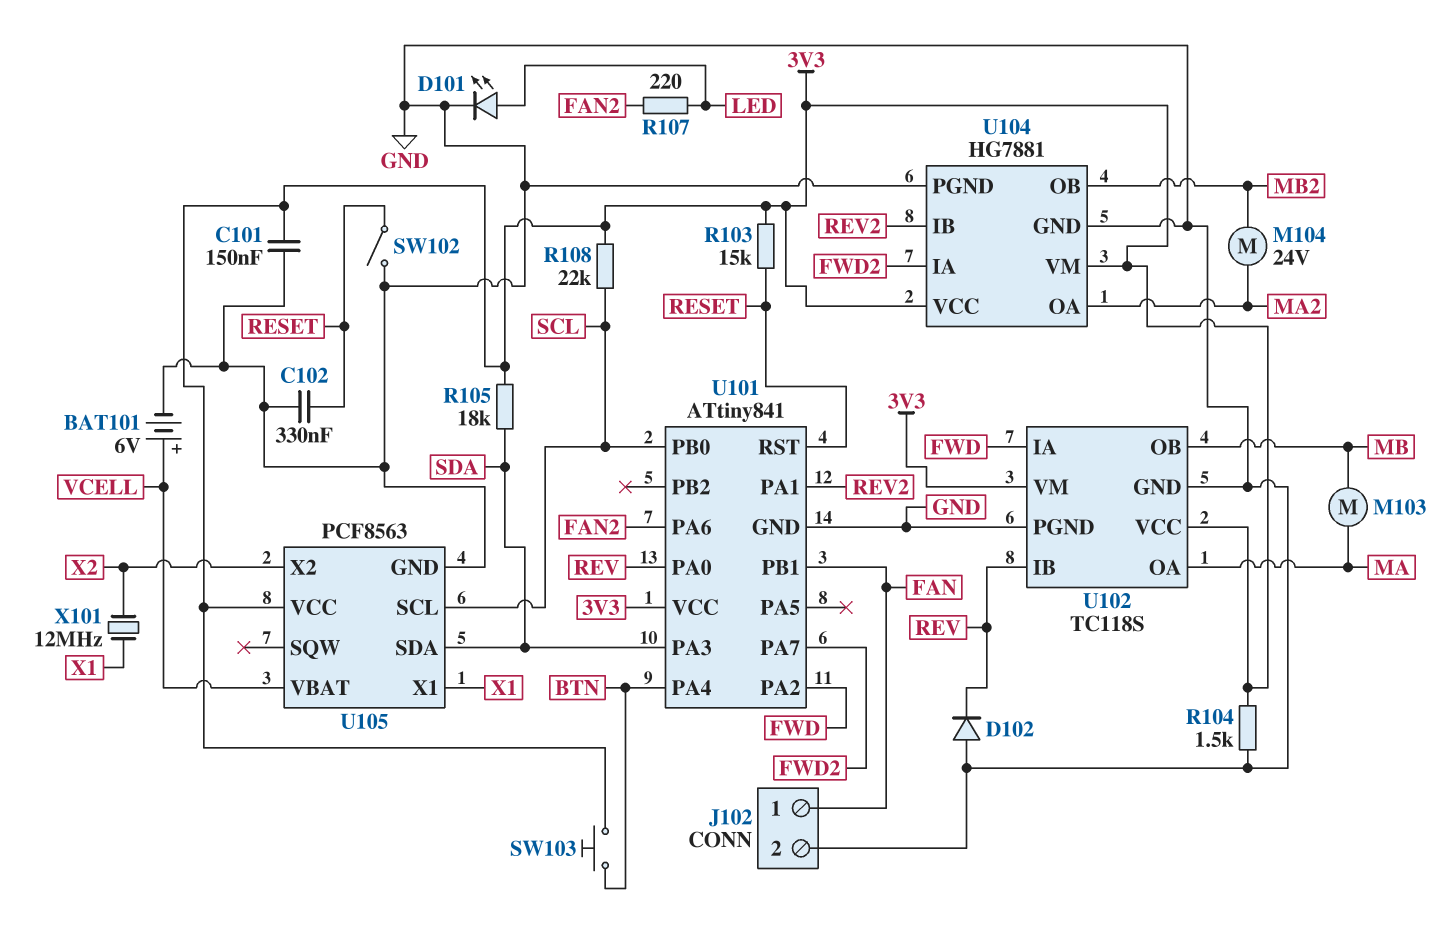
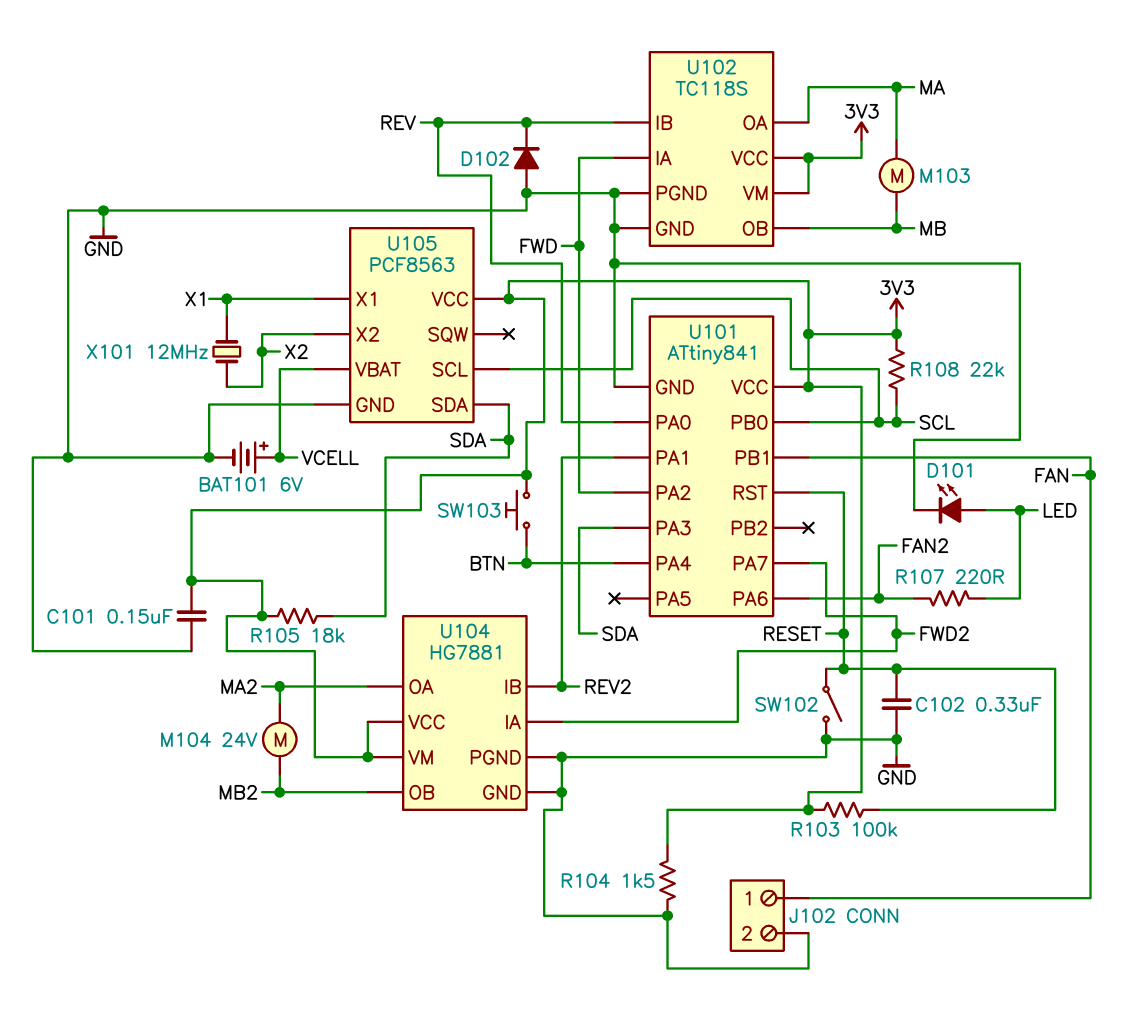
R103: 15k (3V3, RESET) -> 100k (3V3, RESET)

